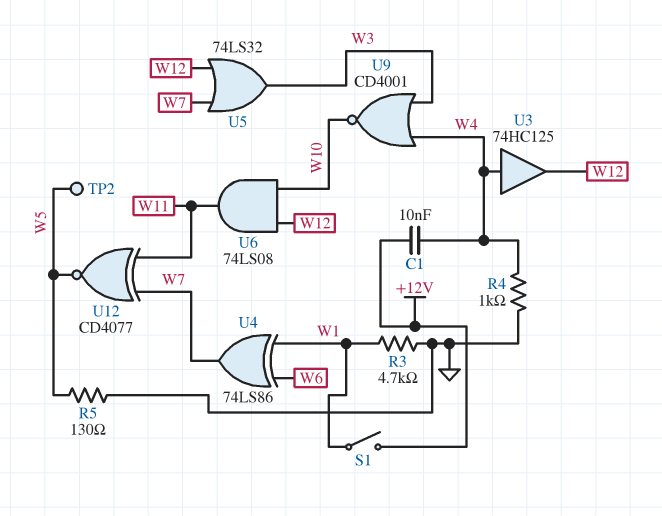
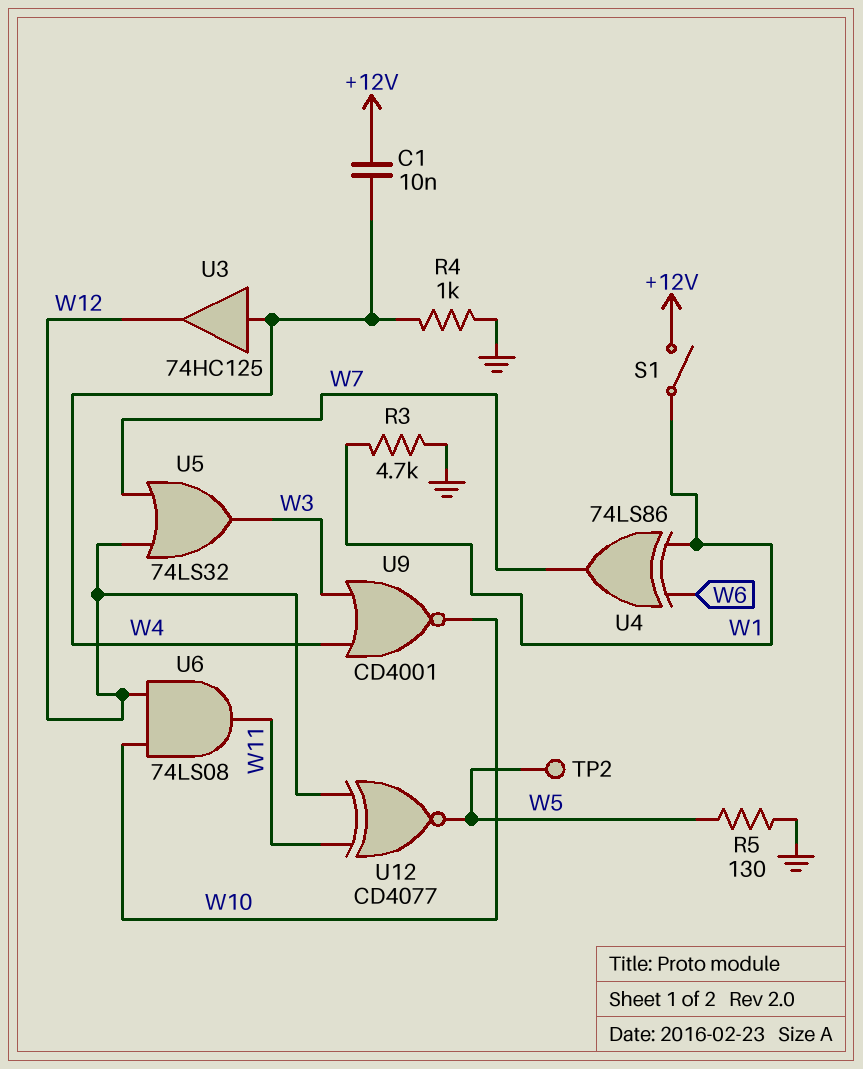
U12: XNOR CD4077 (in W7, in W11, out W5) -> XNOR CD4077 (in W11, in W12, out W5)

